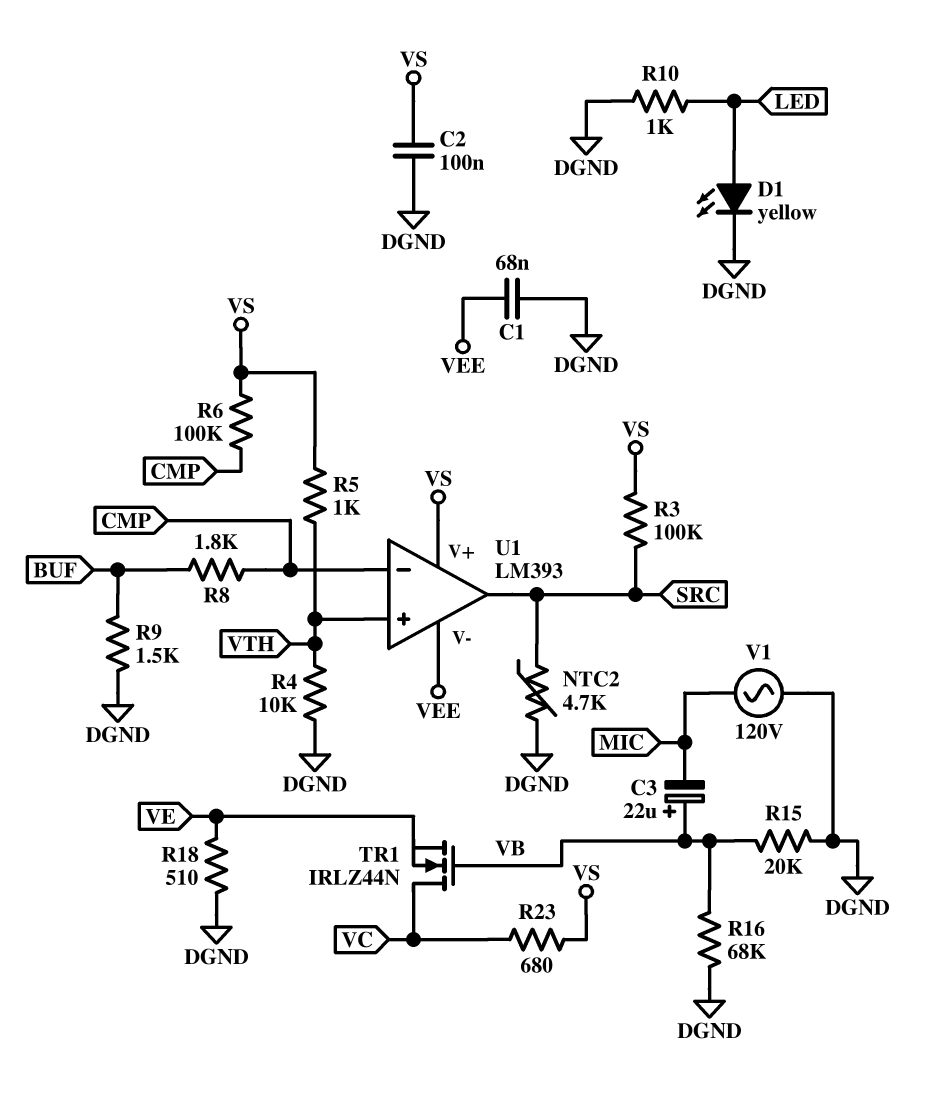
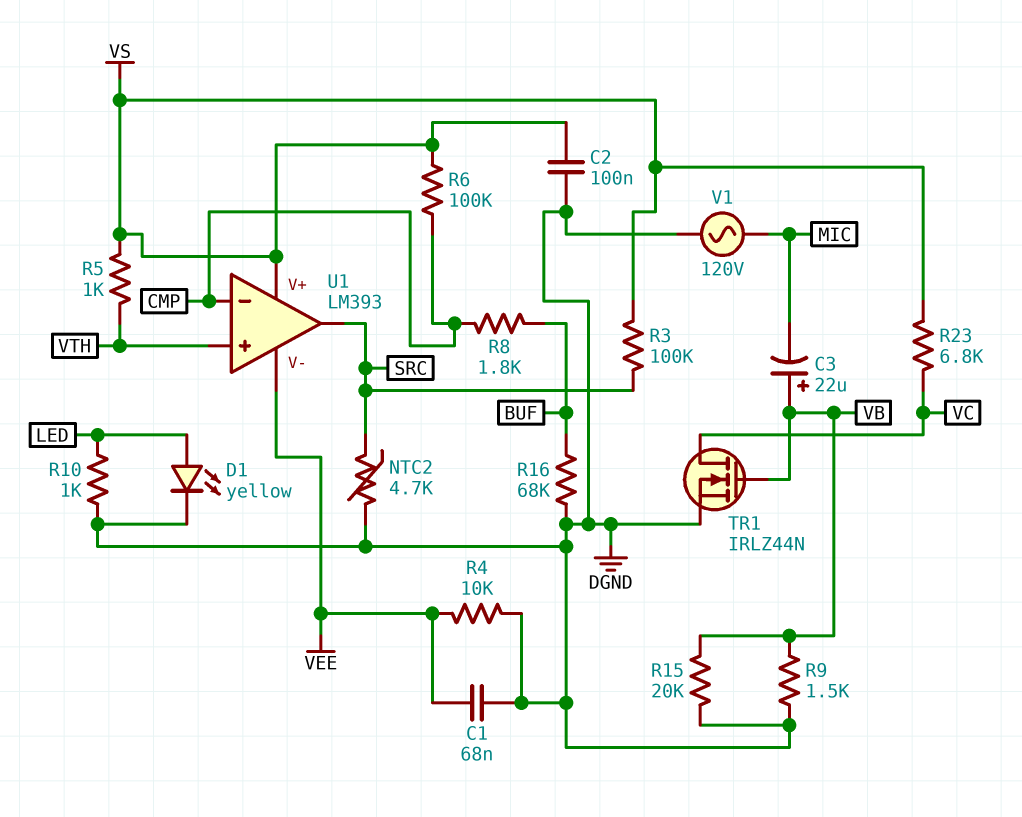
R4: 10k (DGND, VTH) -> 10k (DGND, VEE)
R9: 1.5k (BUF, DGND) -> 1.5k (DGND, VB)
R16: 68k (DGND, VB) -> 68k (BUF, DGND)
R18: 510 (DGND, VE) -> none
R23: 680 (VC, VS) -> 6.8k (VC, VS)
TR1: NMOS IRLZ44N (G VB, D VC, S VE) -> NMOS IRLZ44N (G VB, D VC, S DGND)

